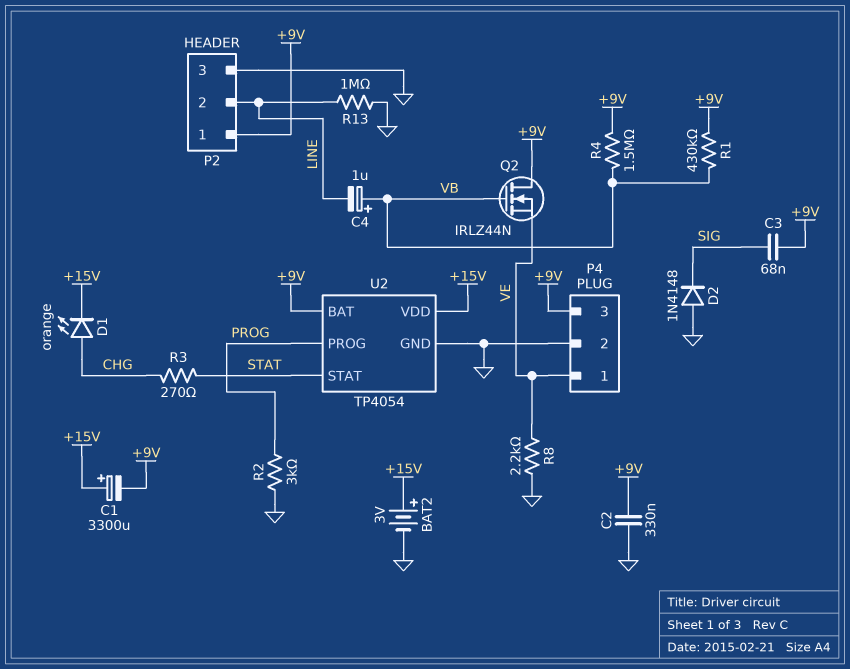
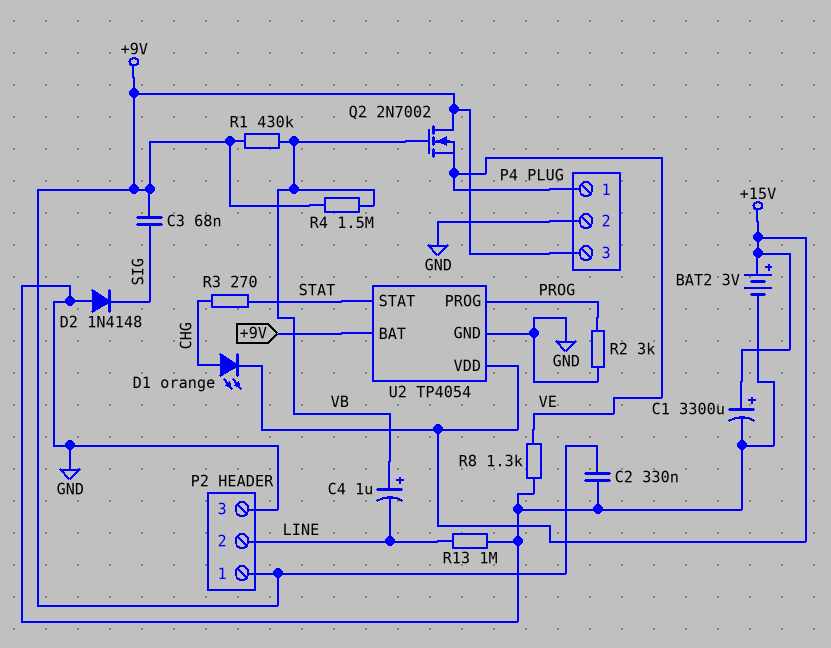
C1: 3300uF (plus +15V, minus +9V) -> 3300uF (plus +15V, minus GND)
Q2: NMOS IRLZ44N (G VB, D +9V, S VE) -> NMOS 2N7002 (G VB, D +9V, S VE)
R8: 2.2k (GND, VE) -> 1.3k (GND, VE)

